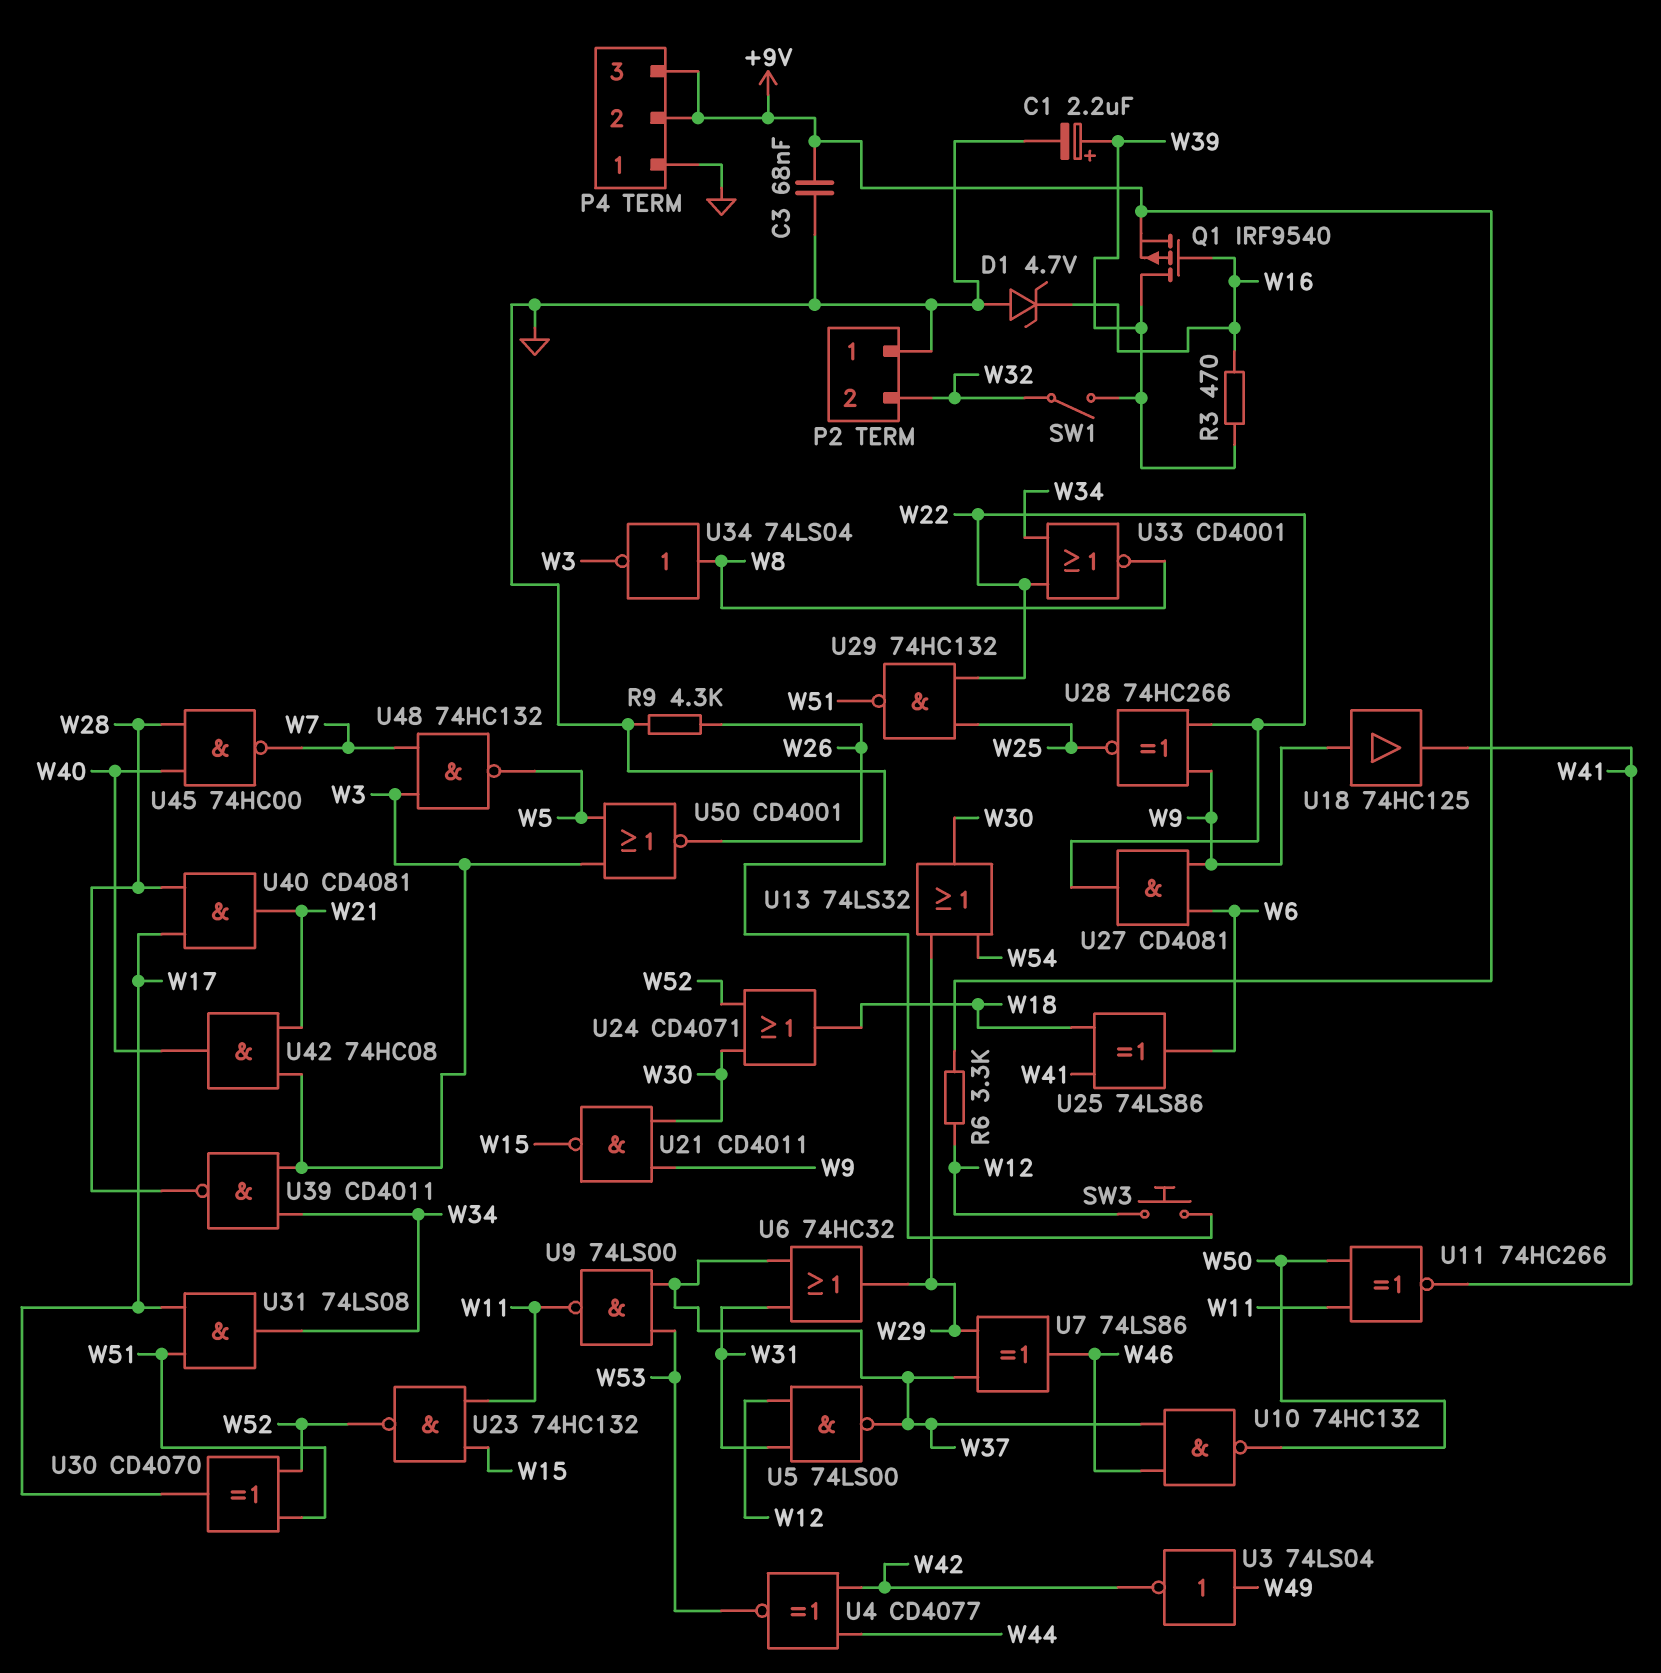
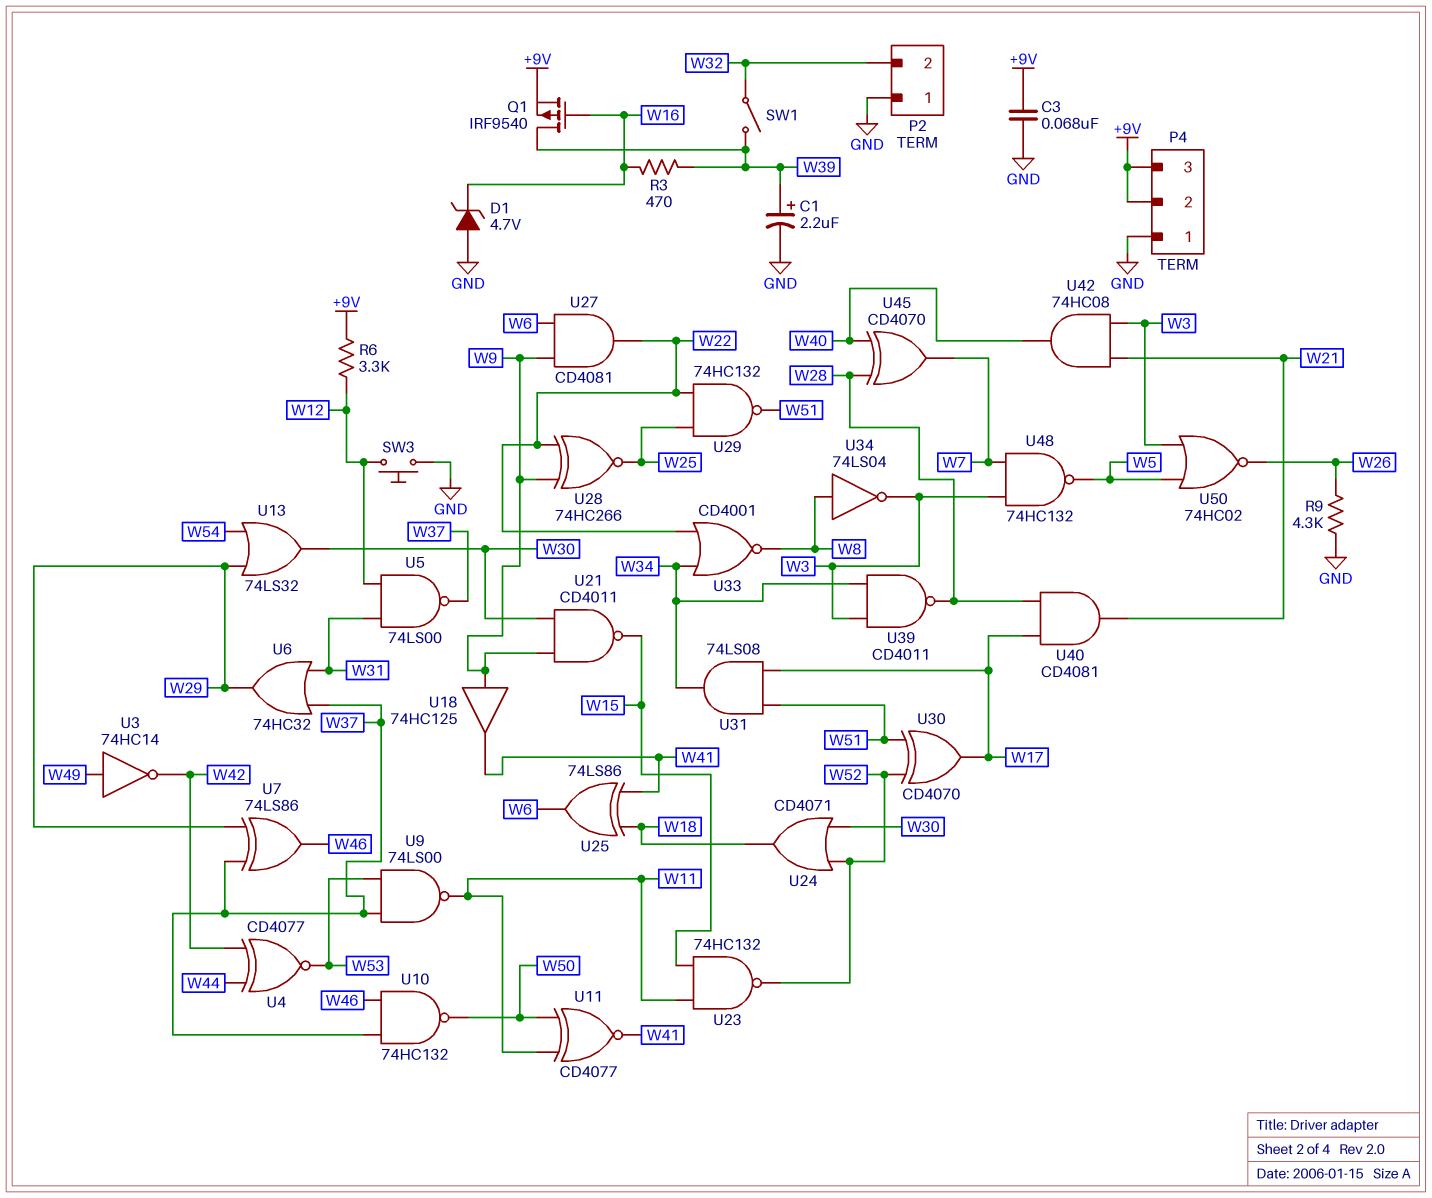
U3: NOT 74LS04 (in W49, out W42) -> NOT 74HC14 (in W49, out W42)
U11: XNOR 74HC266 (in W11, in W50, out W41) -> XNOR CD4077 (in W11, in W50, out W41)
U45: NAND 74HC00 (in W28, in W40, out W7) -> XOR CD4070 (in W28, in W40, out W7)
U50: NOR CD4001 (in W3, in W5, out W26) -> NOR 74HC02 (in W3, in W5, out W26)

